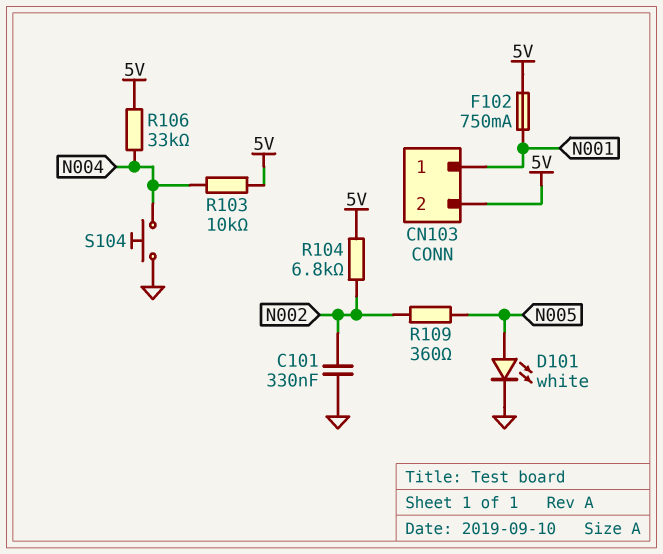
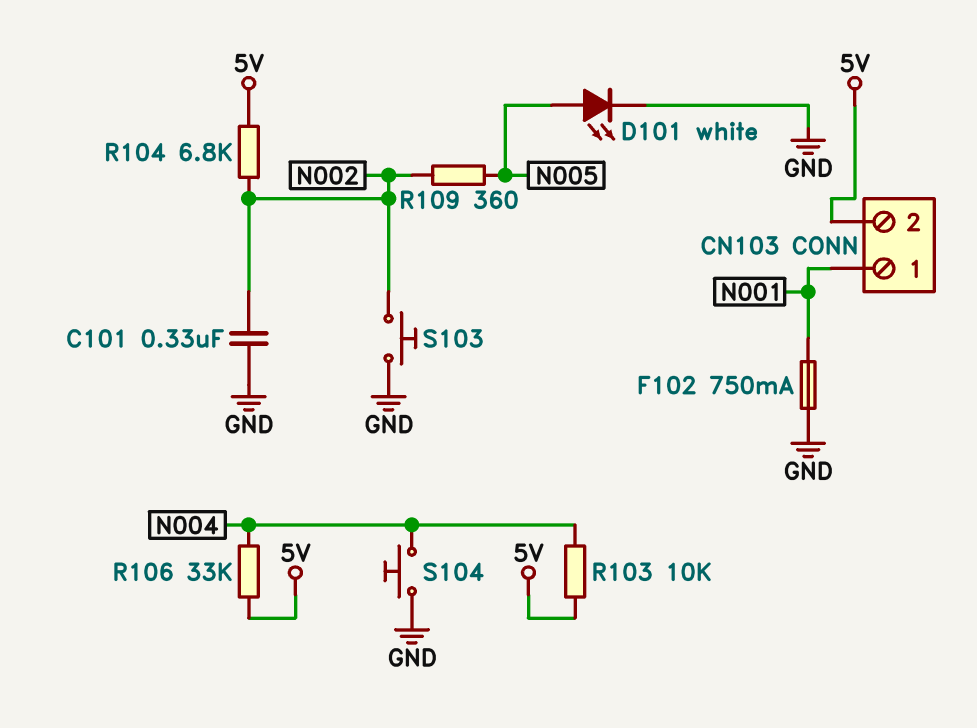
F102: 750mA (5V, N001) -> 750mA (GND, N001)
S103: none -> button (GND, N002)

